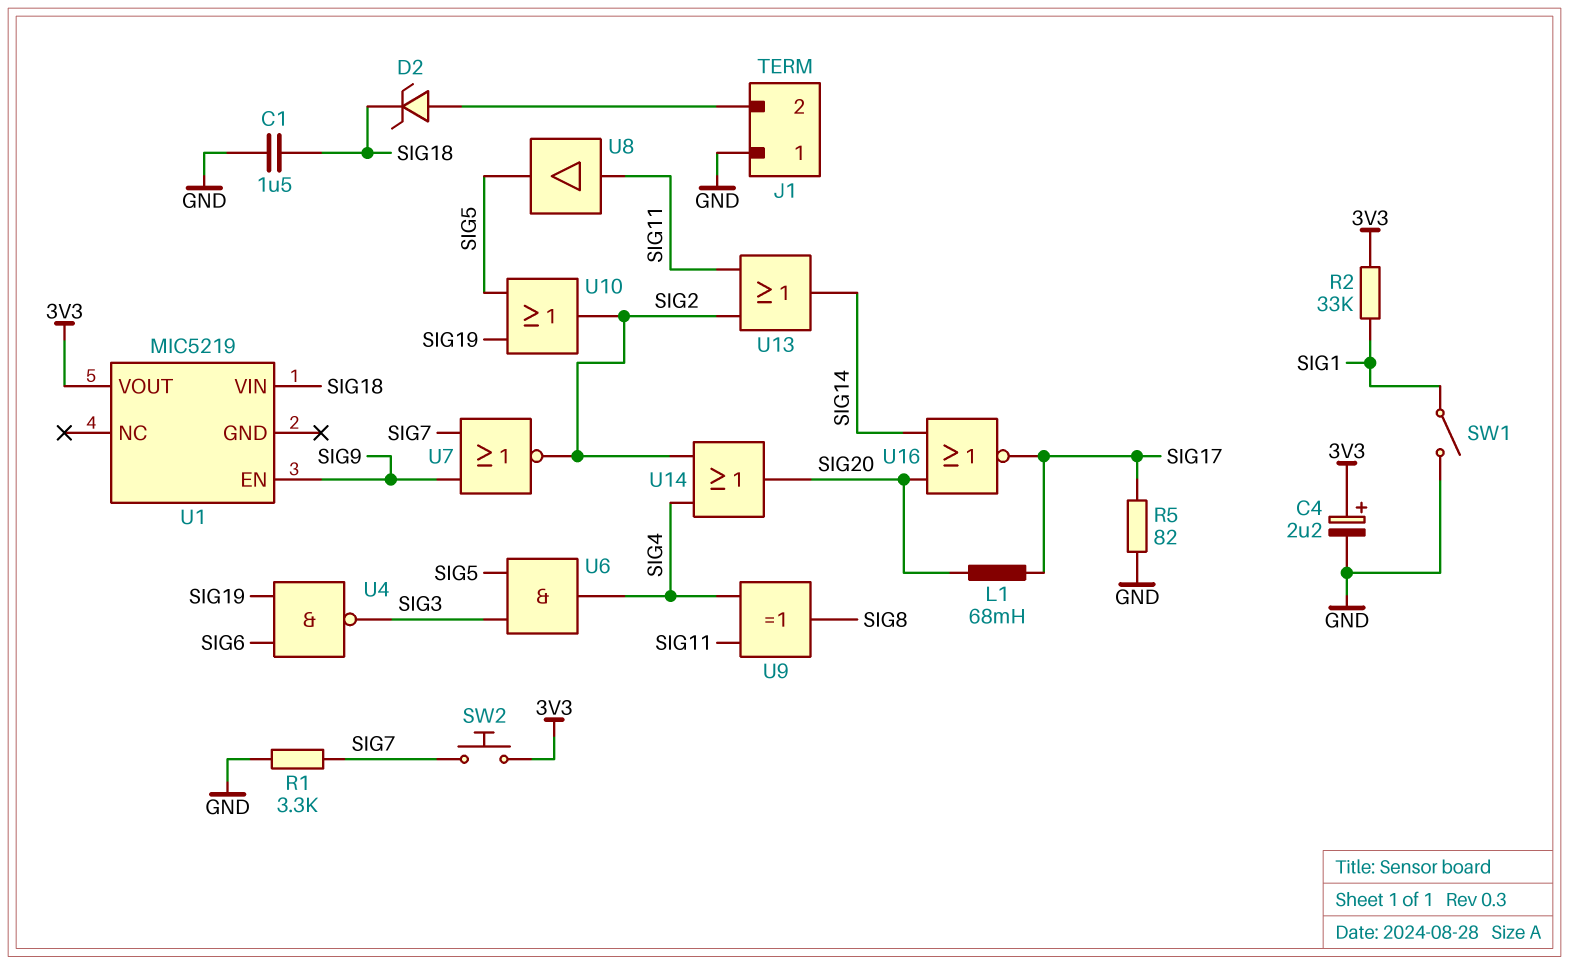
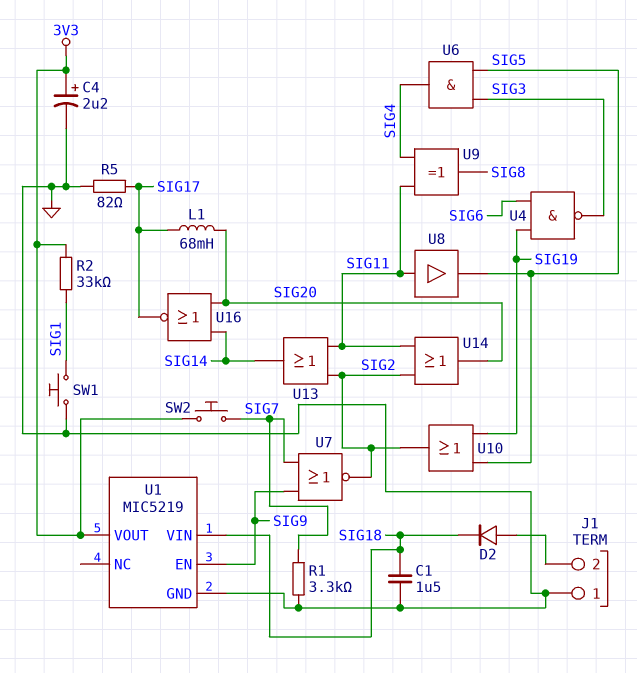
D2: zener (A J1/2, K SIG18) -> diode (A J1/2, K SIG18)
SW1: switch (GND, SIG1) -> button (GND, SIG1)
U1 pin GND: none -> GND
U14: OR (in SIG2, in SIG4, out SIG20) -> OR (in SIG2, in SIG11, out SIG20)

